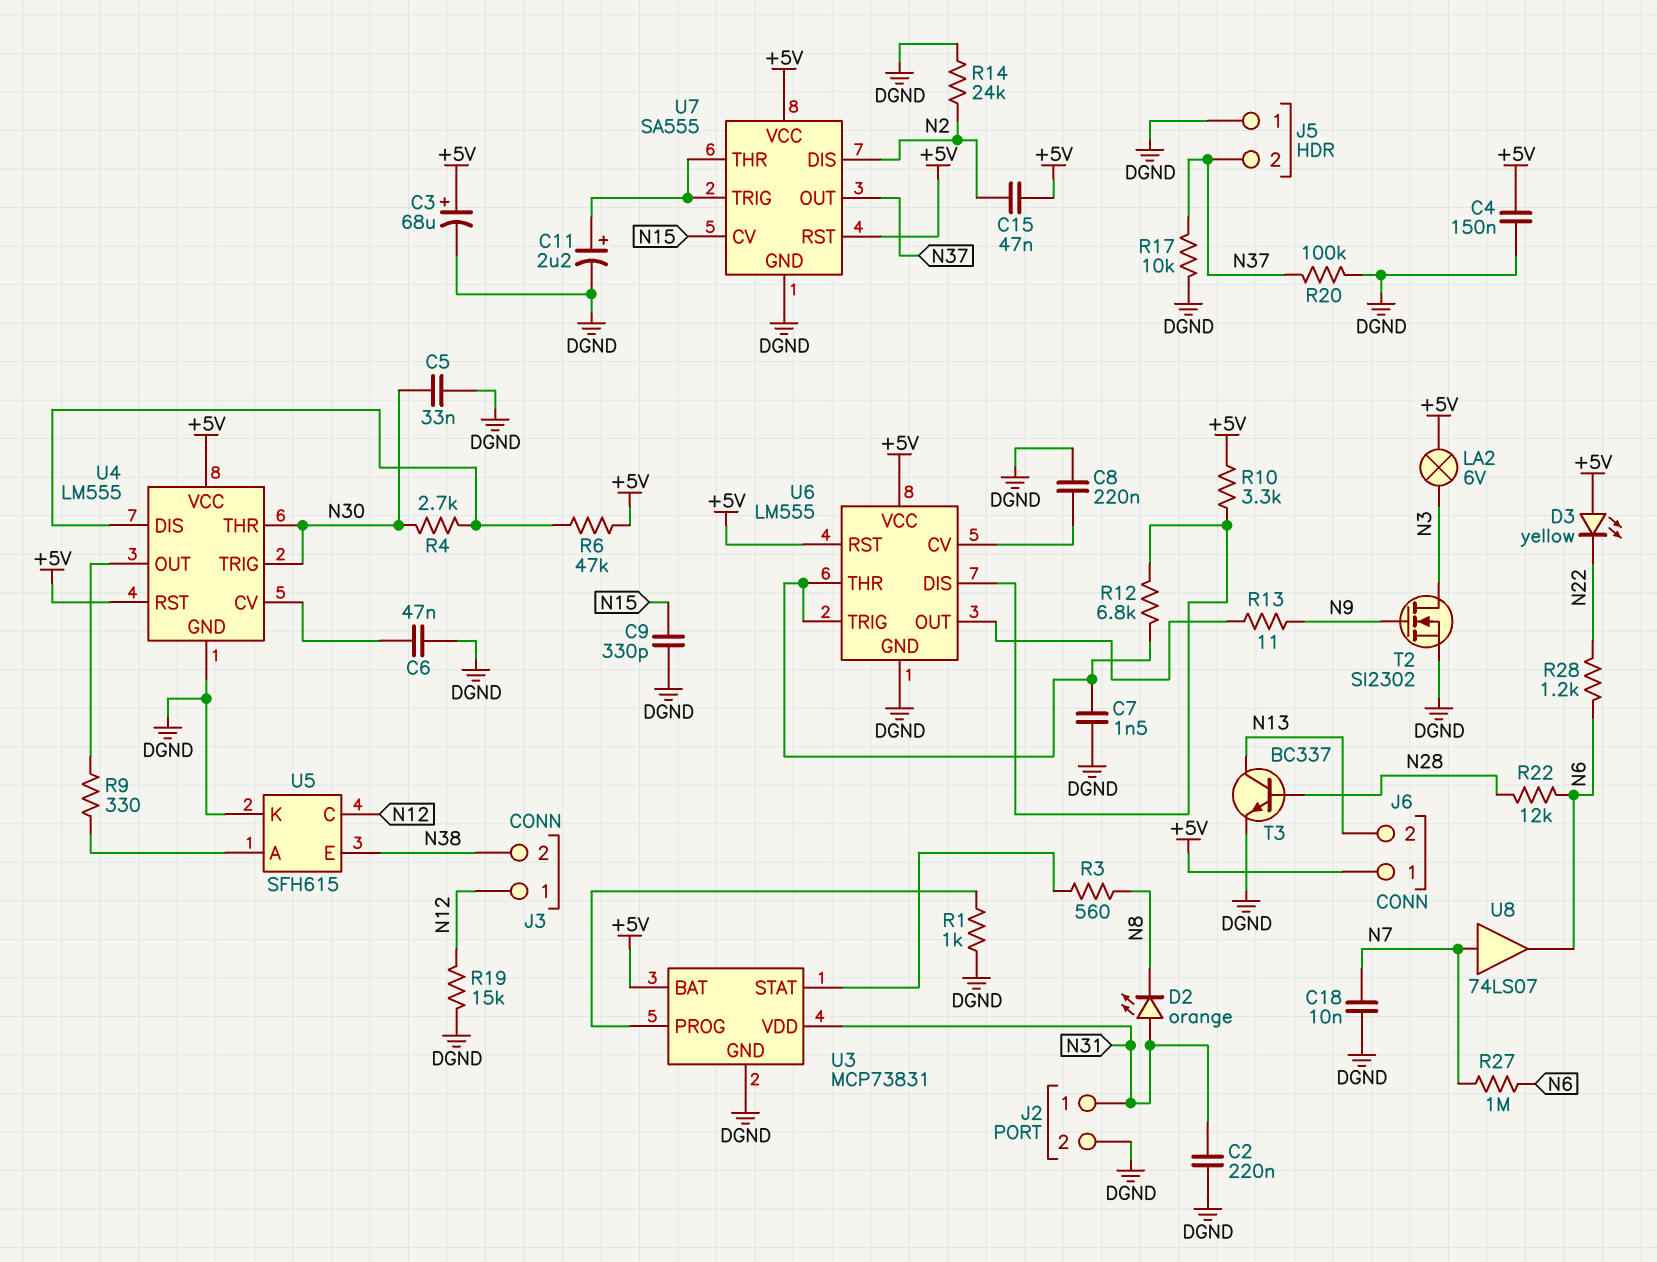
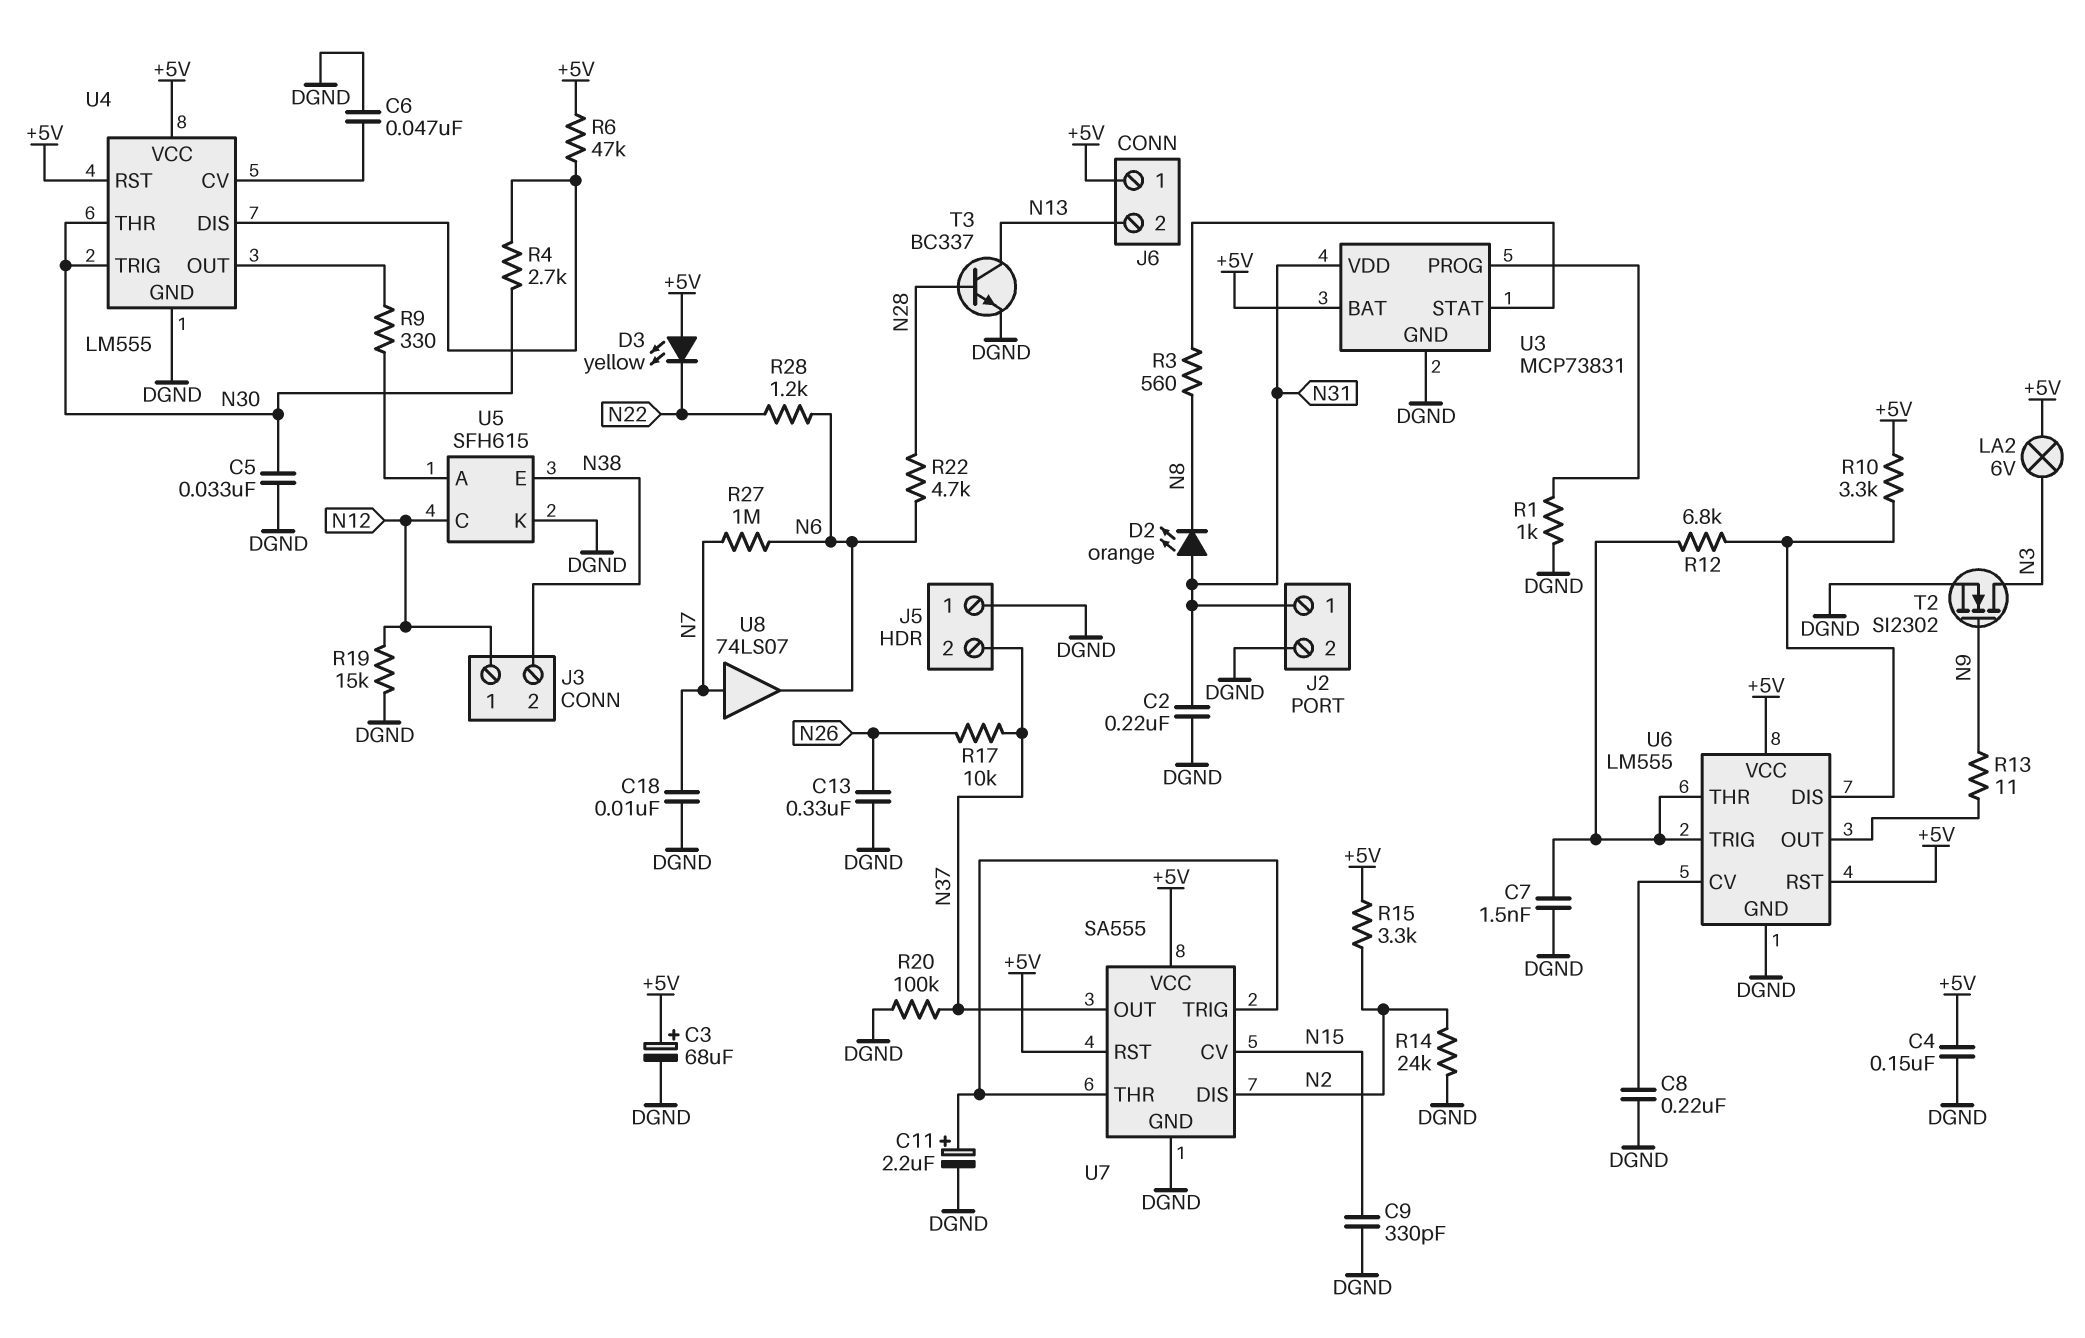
C13: none -> 330nF (DGND, N26)
C15: 47nF (+5V, N2) -> none
R15: none -> 3.3k (+5V, N2)
R17: 10k (DGND, N37) -> 10k (N26, N37)
R22: 12k (N6, N28) -> 4.7k (N6, N28)

